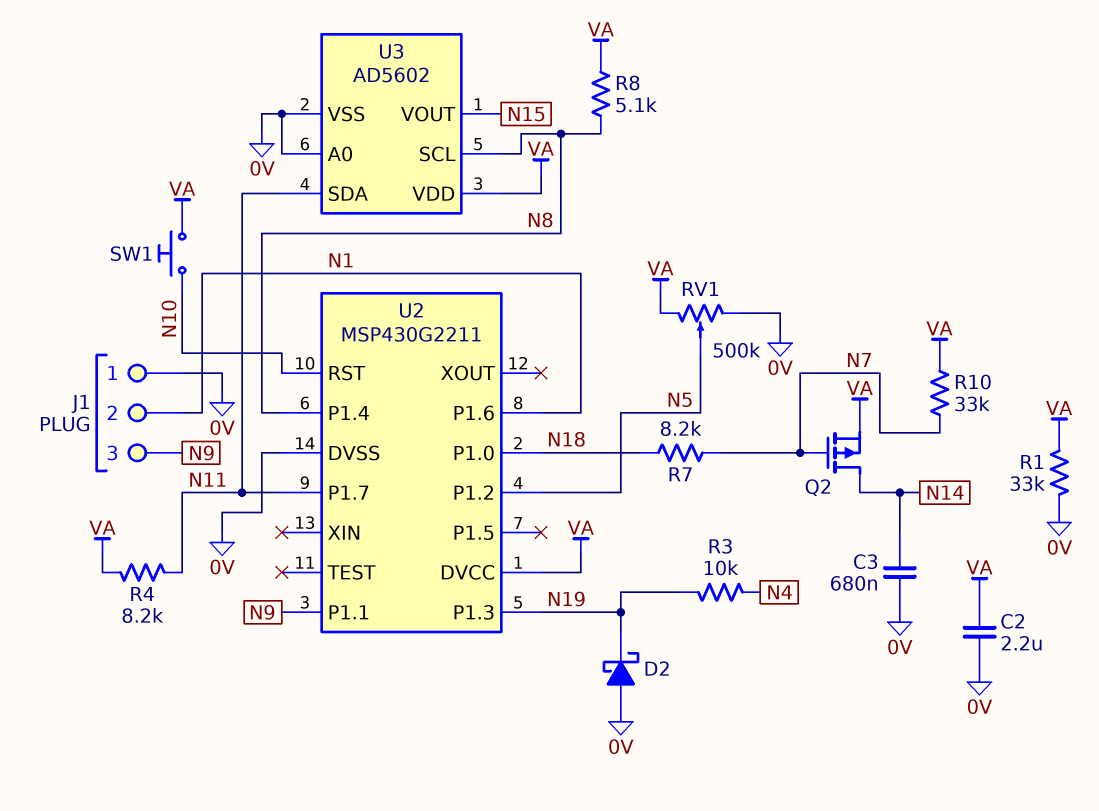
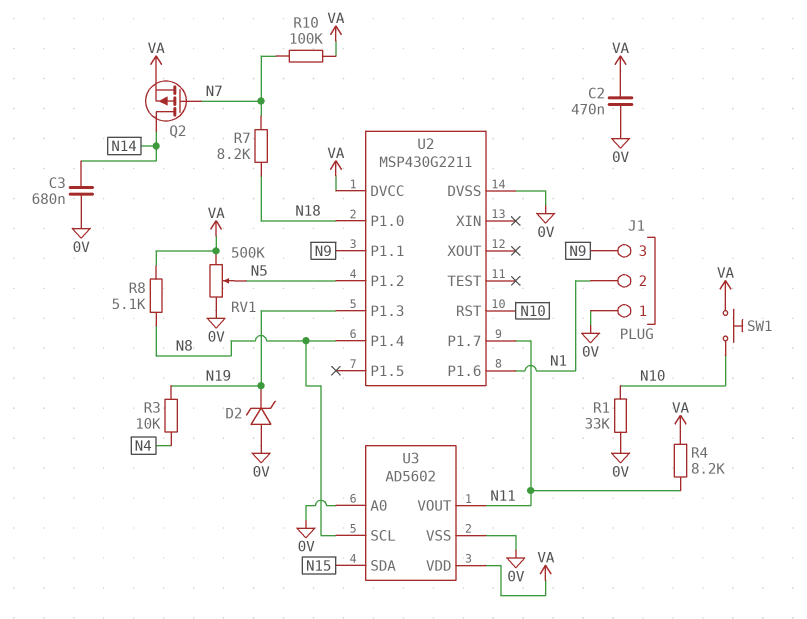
C2: 2.2uF (0V, VA) -> 470nF (0V, VA)
D2: schottky (A 0V, K N19) -> zener (A 0V, K N19)
R1: 33k (0V, VA) -> 33k (0V, N10)
R10: 33k (N7, VA) -> 100k (N7, VA)
U3 pin SDA: N11 -> N15
U3 pin VOUT: N15 -> N11

